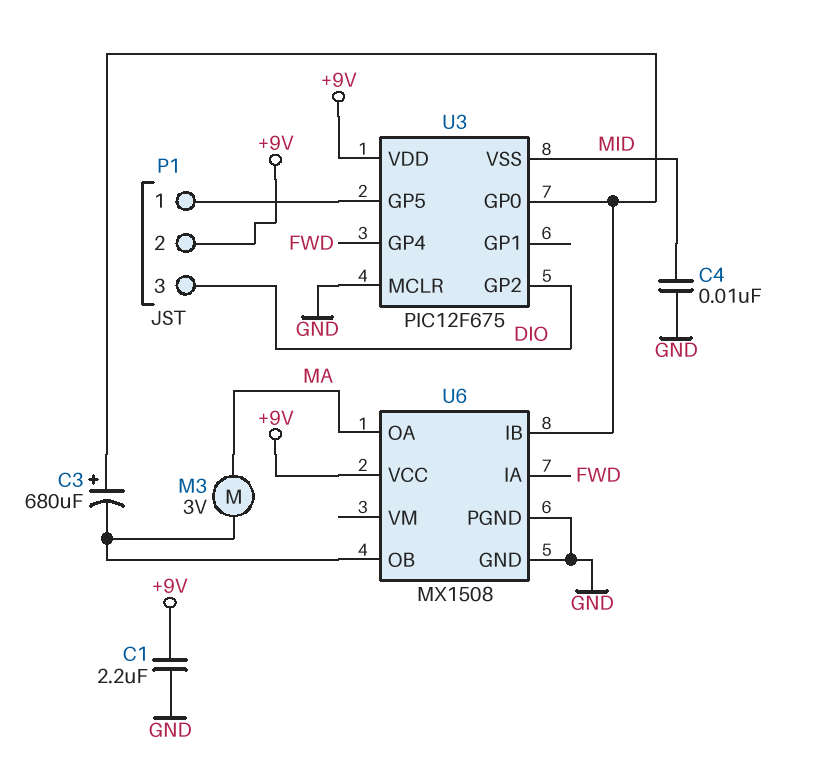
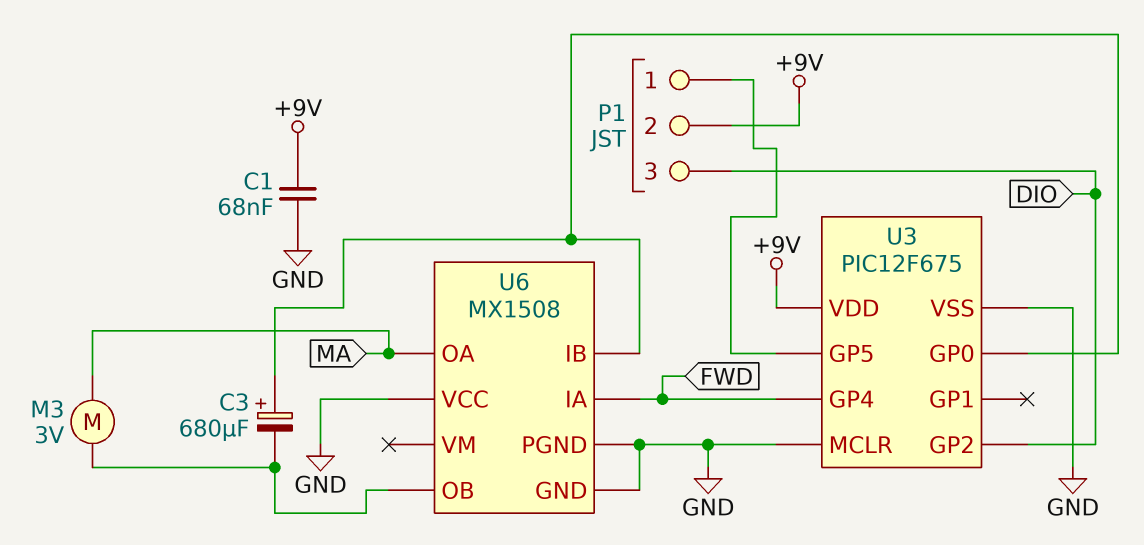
C1: 2.2uF (+9V, GND) -> 68nF (+9V, GND)
C4: 10nF (GND, MID) -> none
U3 pin VSS: MID -> GND
U6 pin VCC: +9V -> GND

